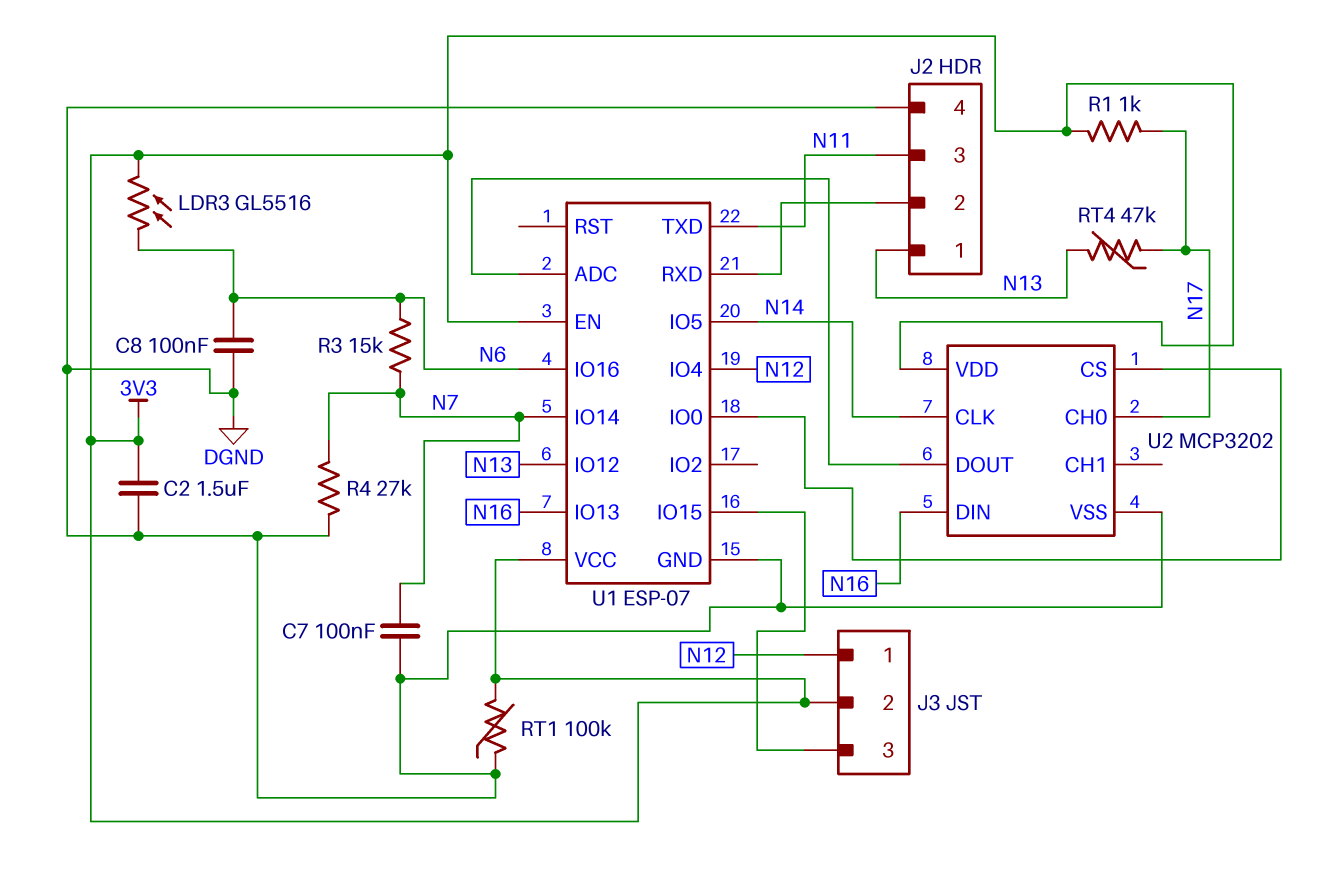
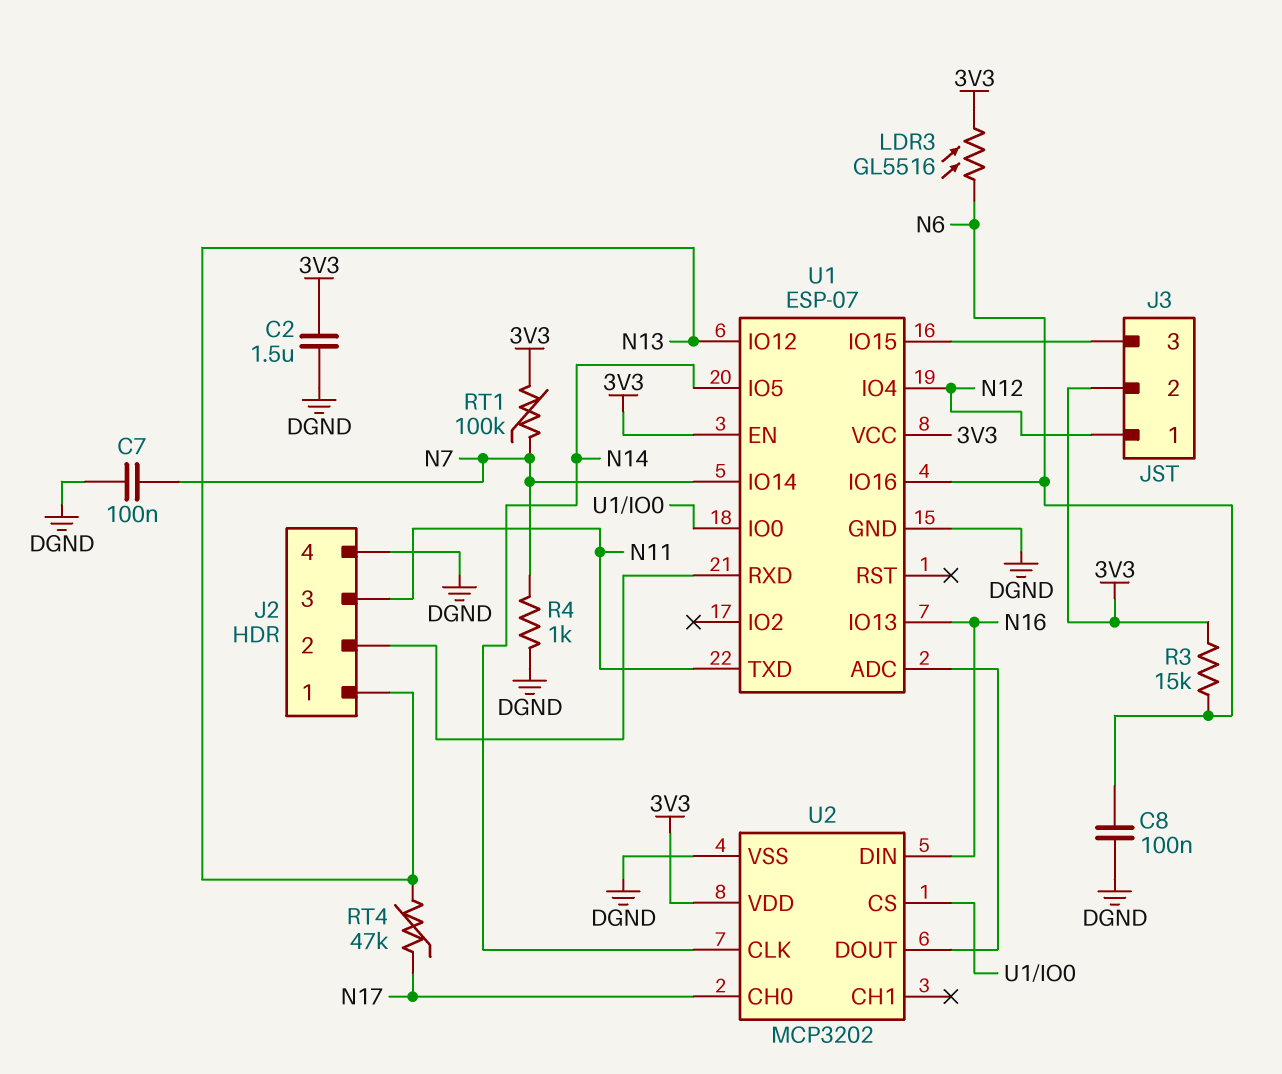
R1: 1k (3V3, N17) -> none
R3: 15k (N6, N7) -> 15k (3V3, N6)
R4: 27k (DGND, N7) -> 1k (DGND, N7)
RT1: 100k (3V3, DGND) -> 100k (3V3, N7)

